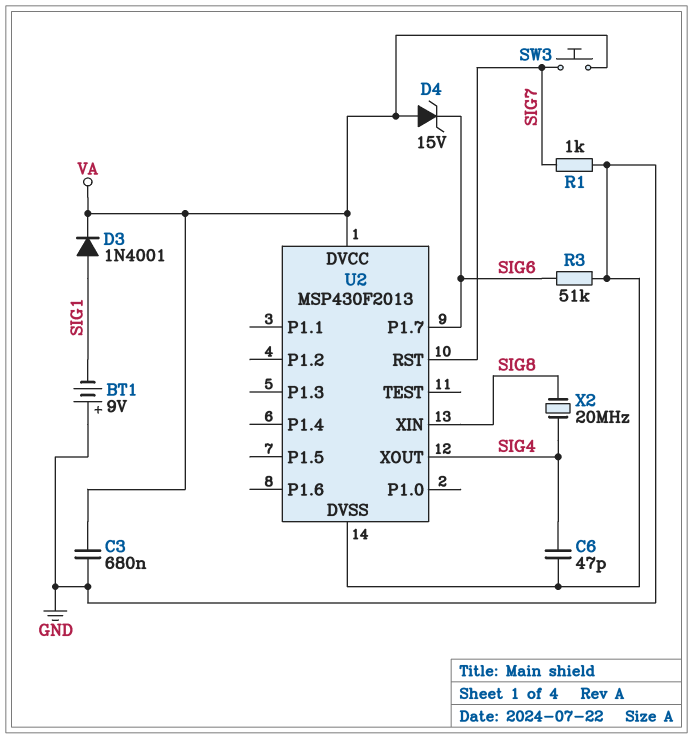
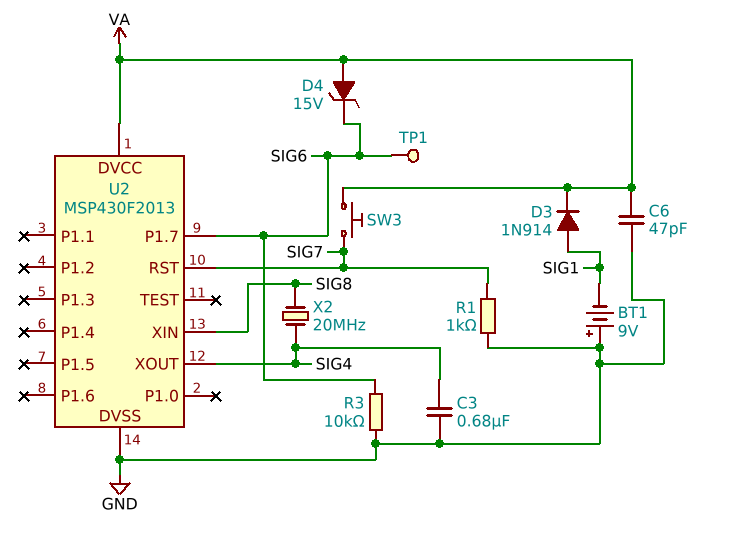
C3: 680nF (GND, VA) -> 680nF (GND, SIG4)
C6: 47pF (GND, SIG4) -> 47pF (GND, VA)
D3: diode 1N4001 (A SIG1, K VA) -> diode 1N914 (A SIG1, K VA)
R3: 51k (GND, SIG6) -> 10k (GND, SIG6)
TP1: none -> test point (SIG6)

